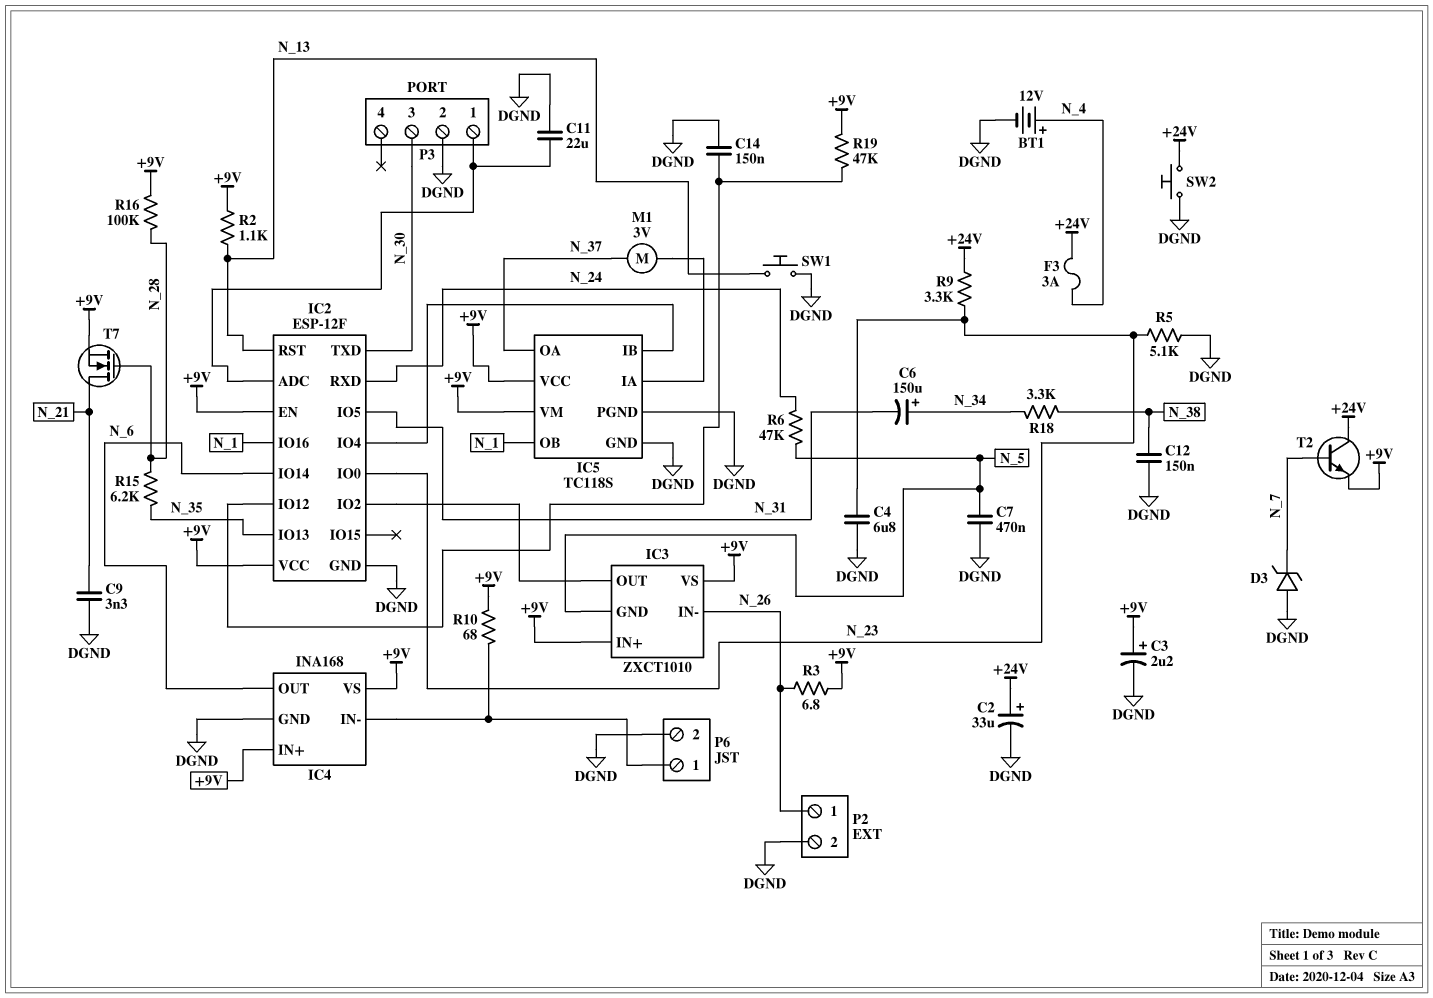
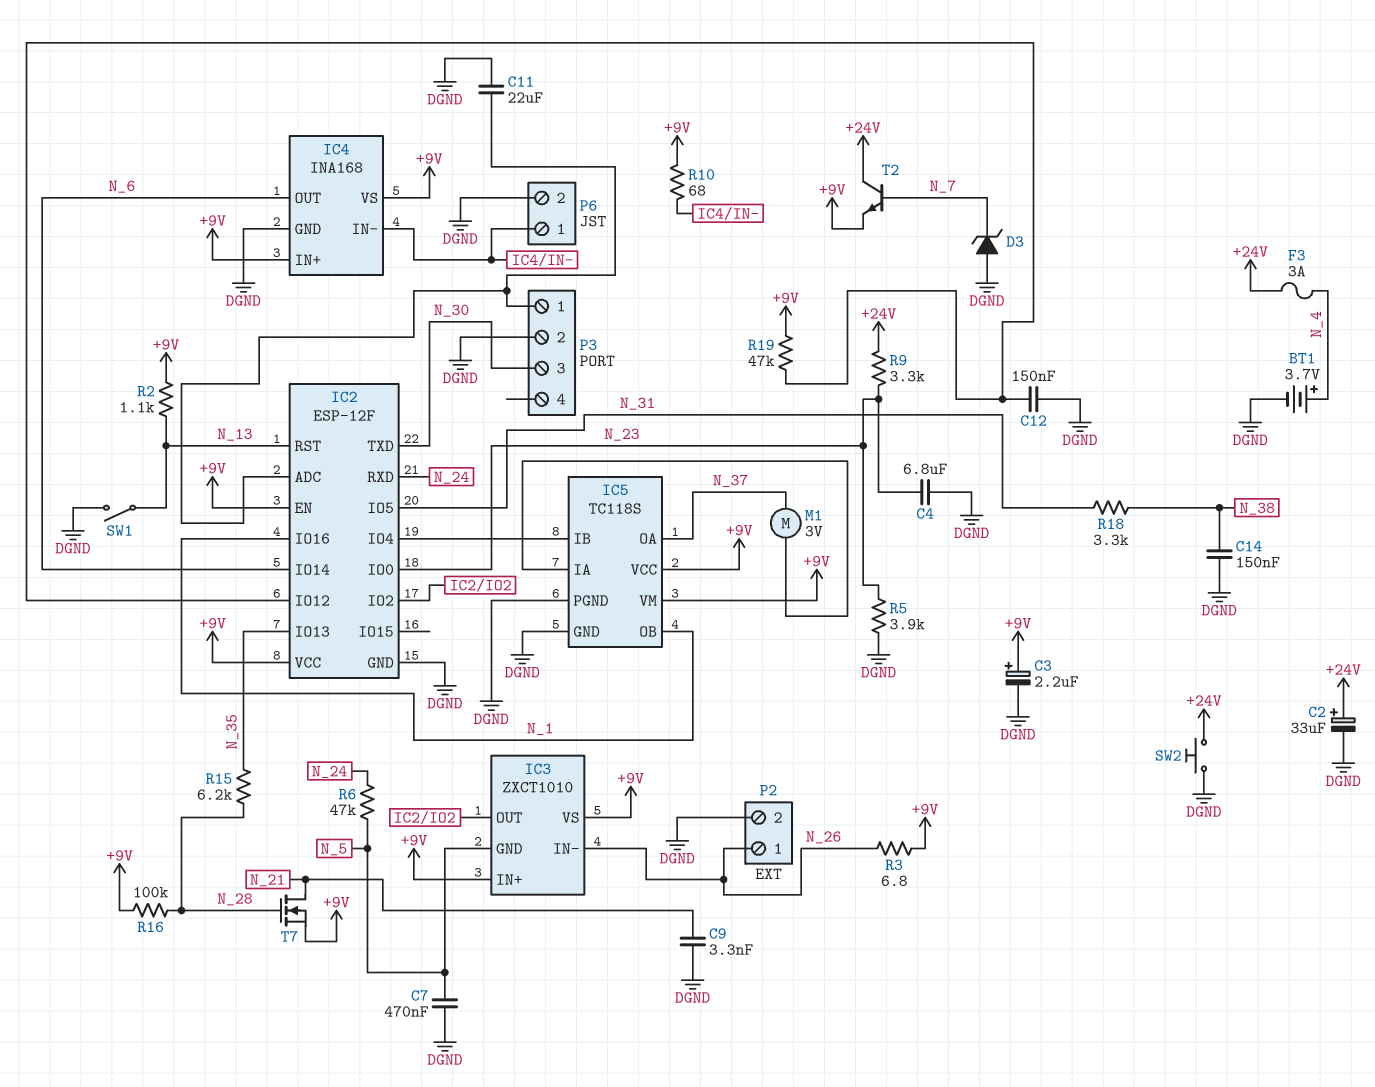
BT1: 12V (plus N_4, minus DGND) -> 3.7V (plus N_4, minus DGND)
C6: 150uF (plus N_34, minus N_31) -> none
C12: 150nF (DGND, N_38) -> 150nF (DGND, IC2/IO12)
C14: 150nF (DGND, IC2/IO12) -> 150nF (DGND, N_38)
R5: 5.1k (DGND, N_23) -> 3.9k (DGND, N_23)
R18: 3.3k (N_34, N_38) -> 3.3k (N_31, N_38)
SW1: button (DGND, N_13) -> switch (DGND, N_13)

